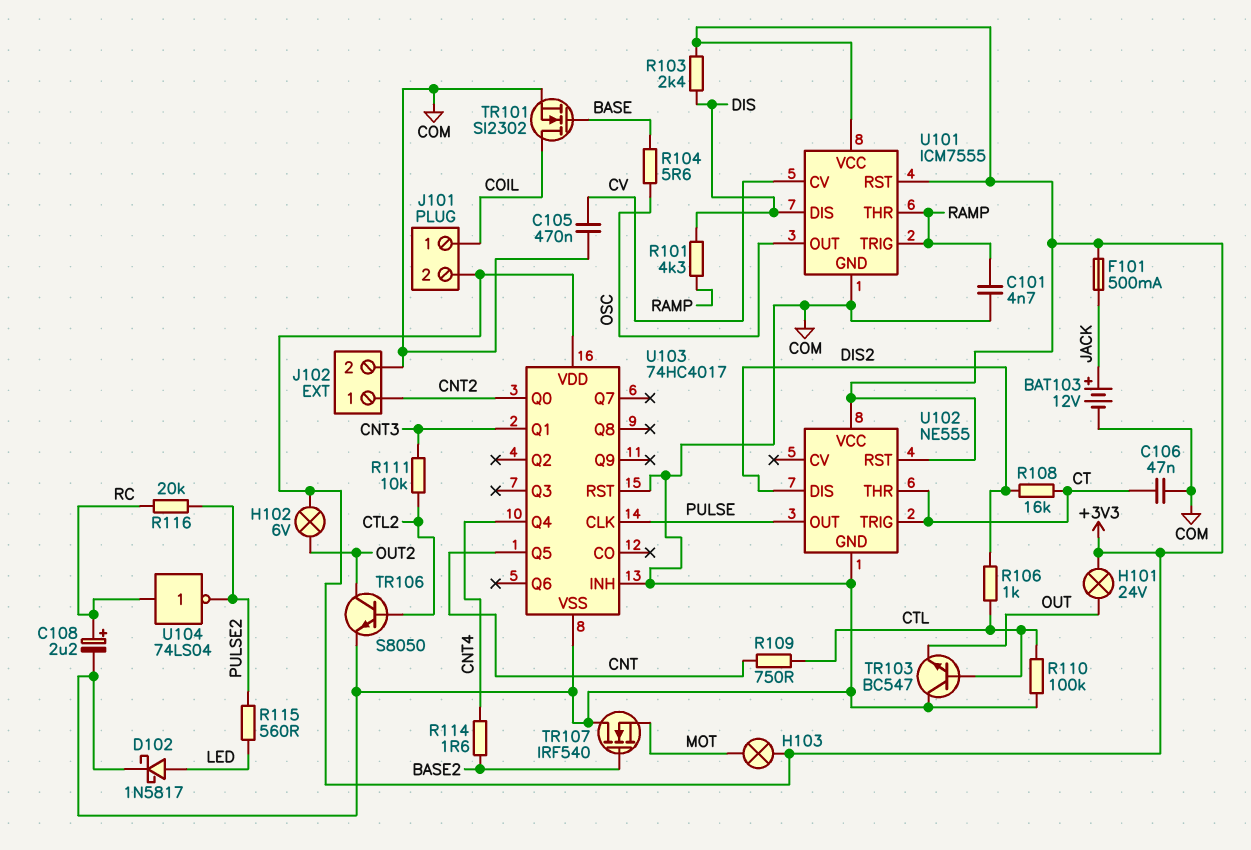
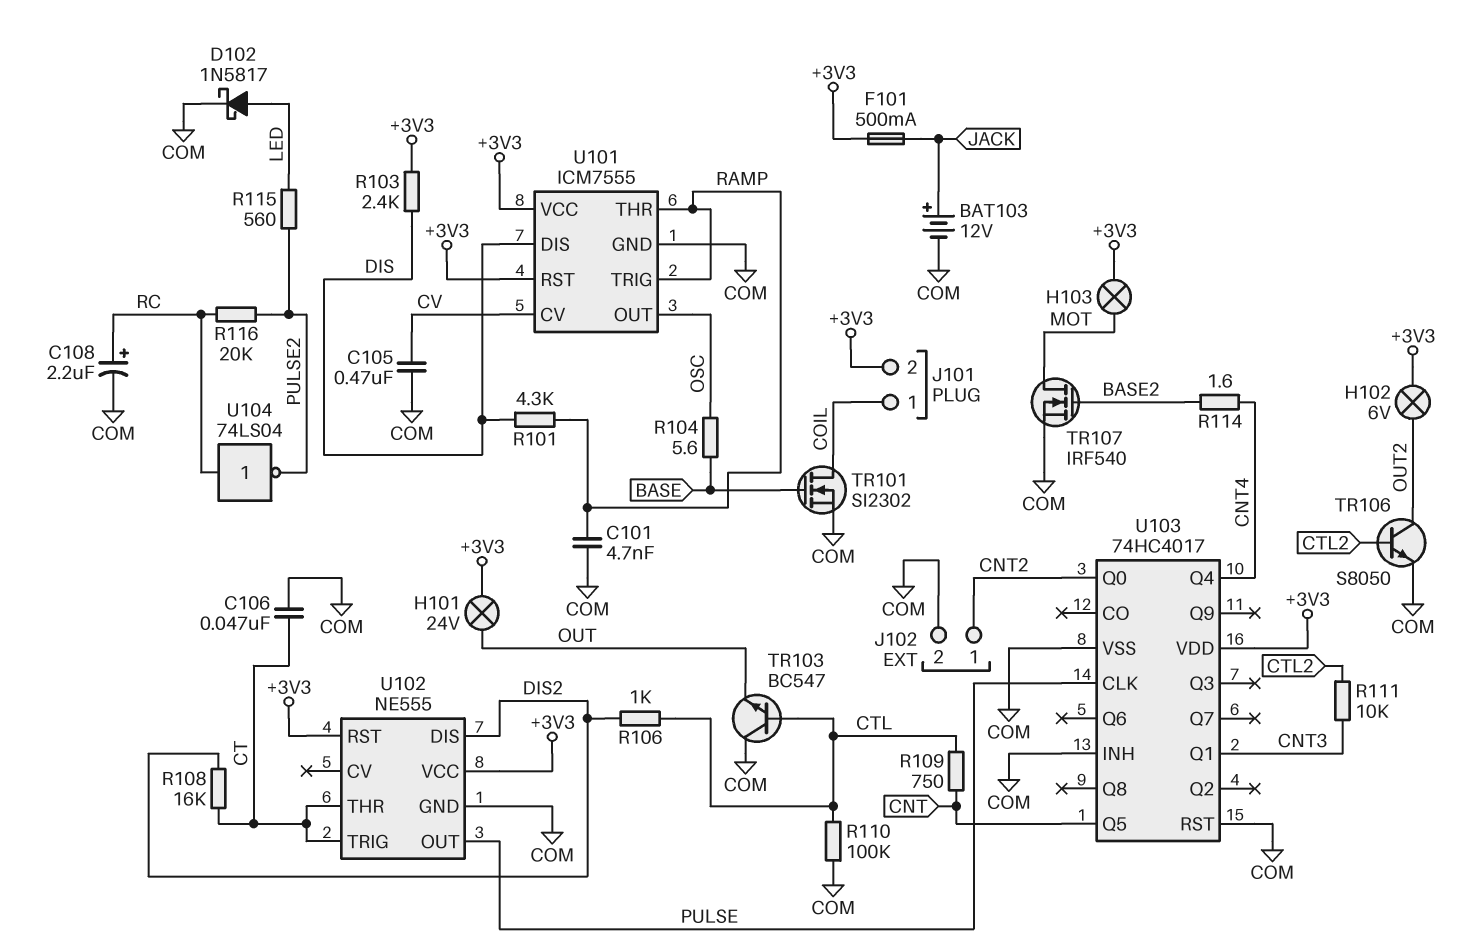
TR107: NMOS IRF540 (G BASE2, D COM, S MOT) -> NMOS IRF540 (G BASE2, D MOT, S COM)

